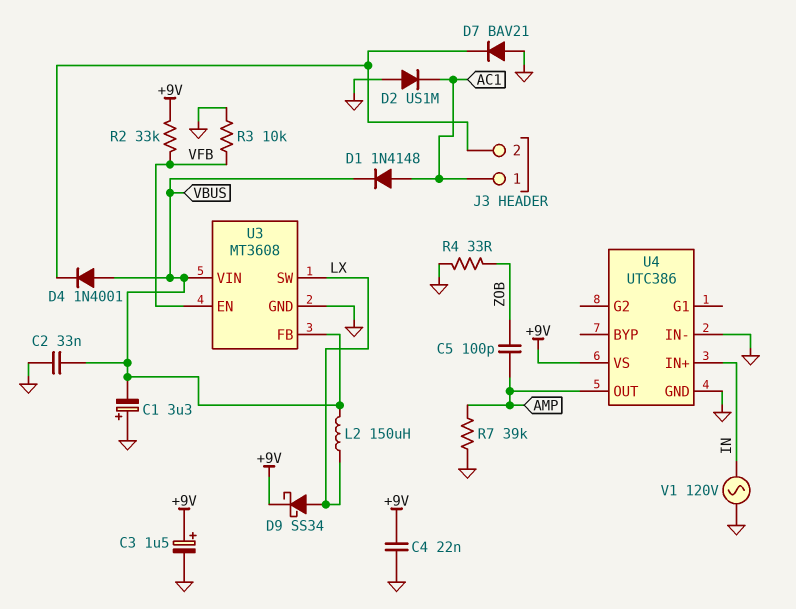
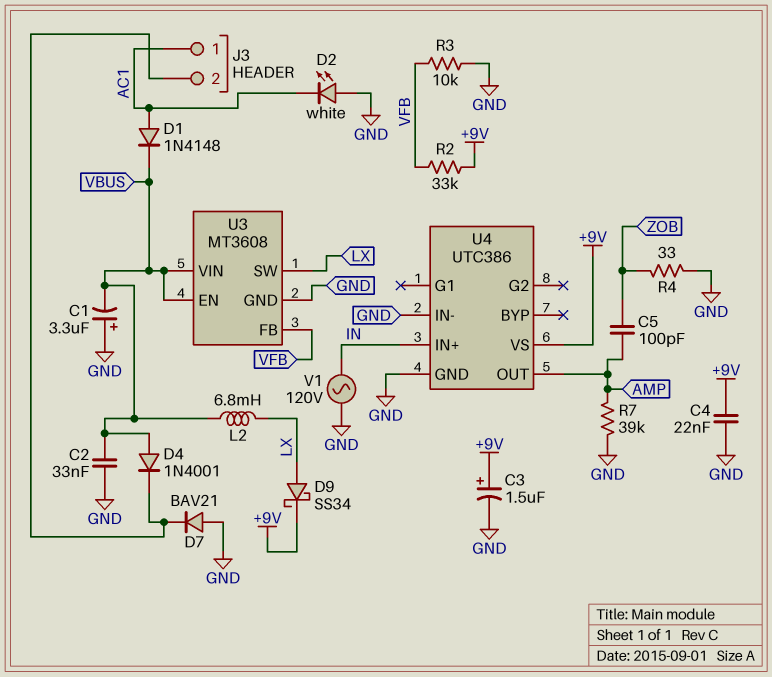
D2: diode US1M (A GND, K AC1) -> LED white (A GND, K AC1)
L2: 150uH (LX, VBUS) -> 6.8mH (LX, VBUS)
U3 pin EN: VFB -> VBUS
U3 pin FB: VBUS -> VFB

